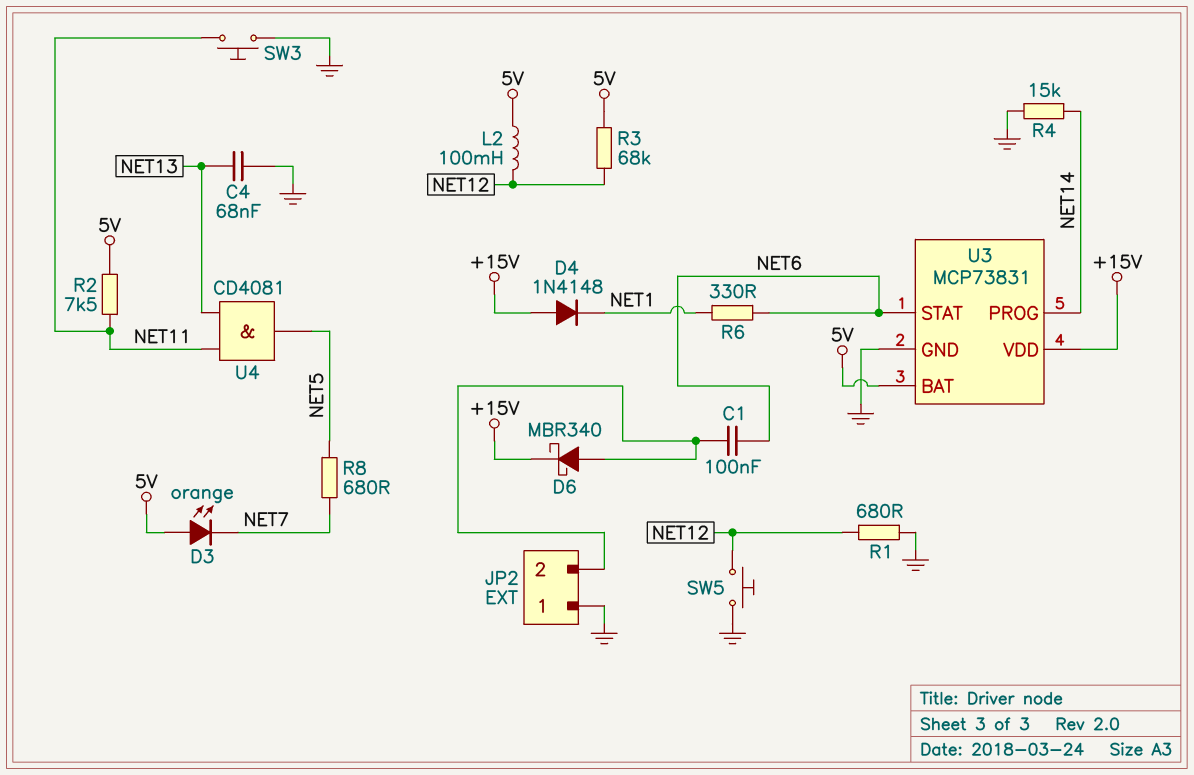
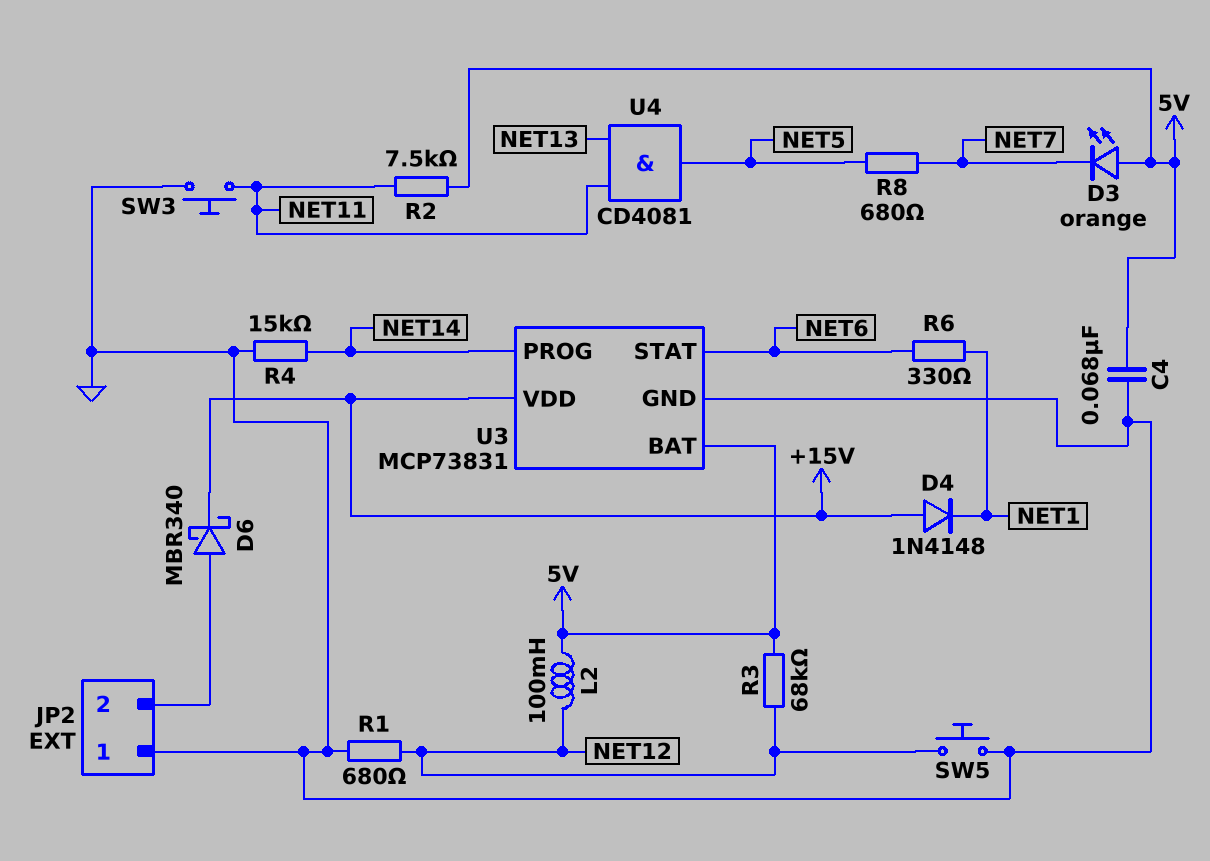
C1: 100nF (JP2/2, NET6) -> none
C4: 68nF (GND, NET13) -> 68nF (5V, GND)

